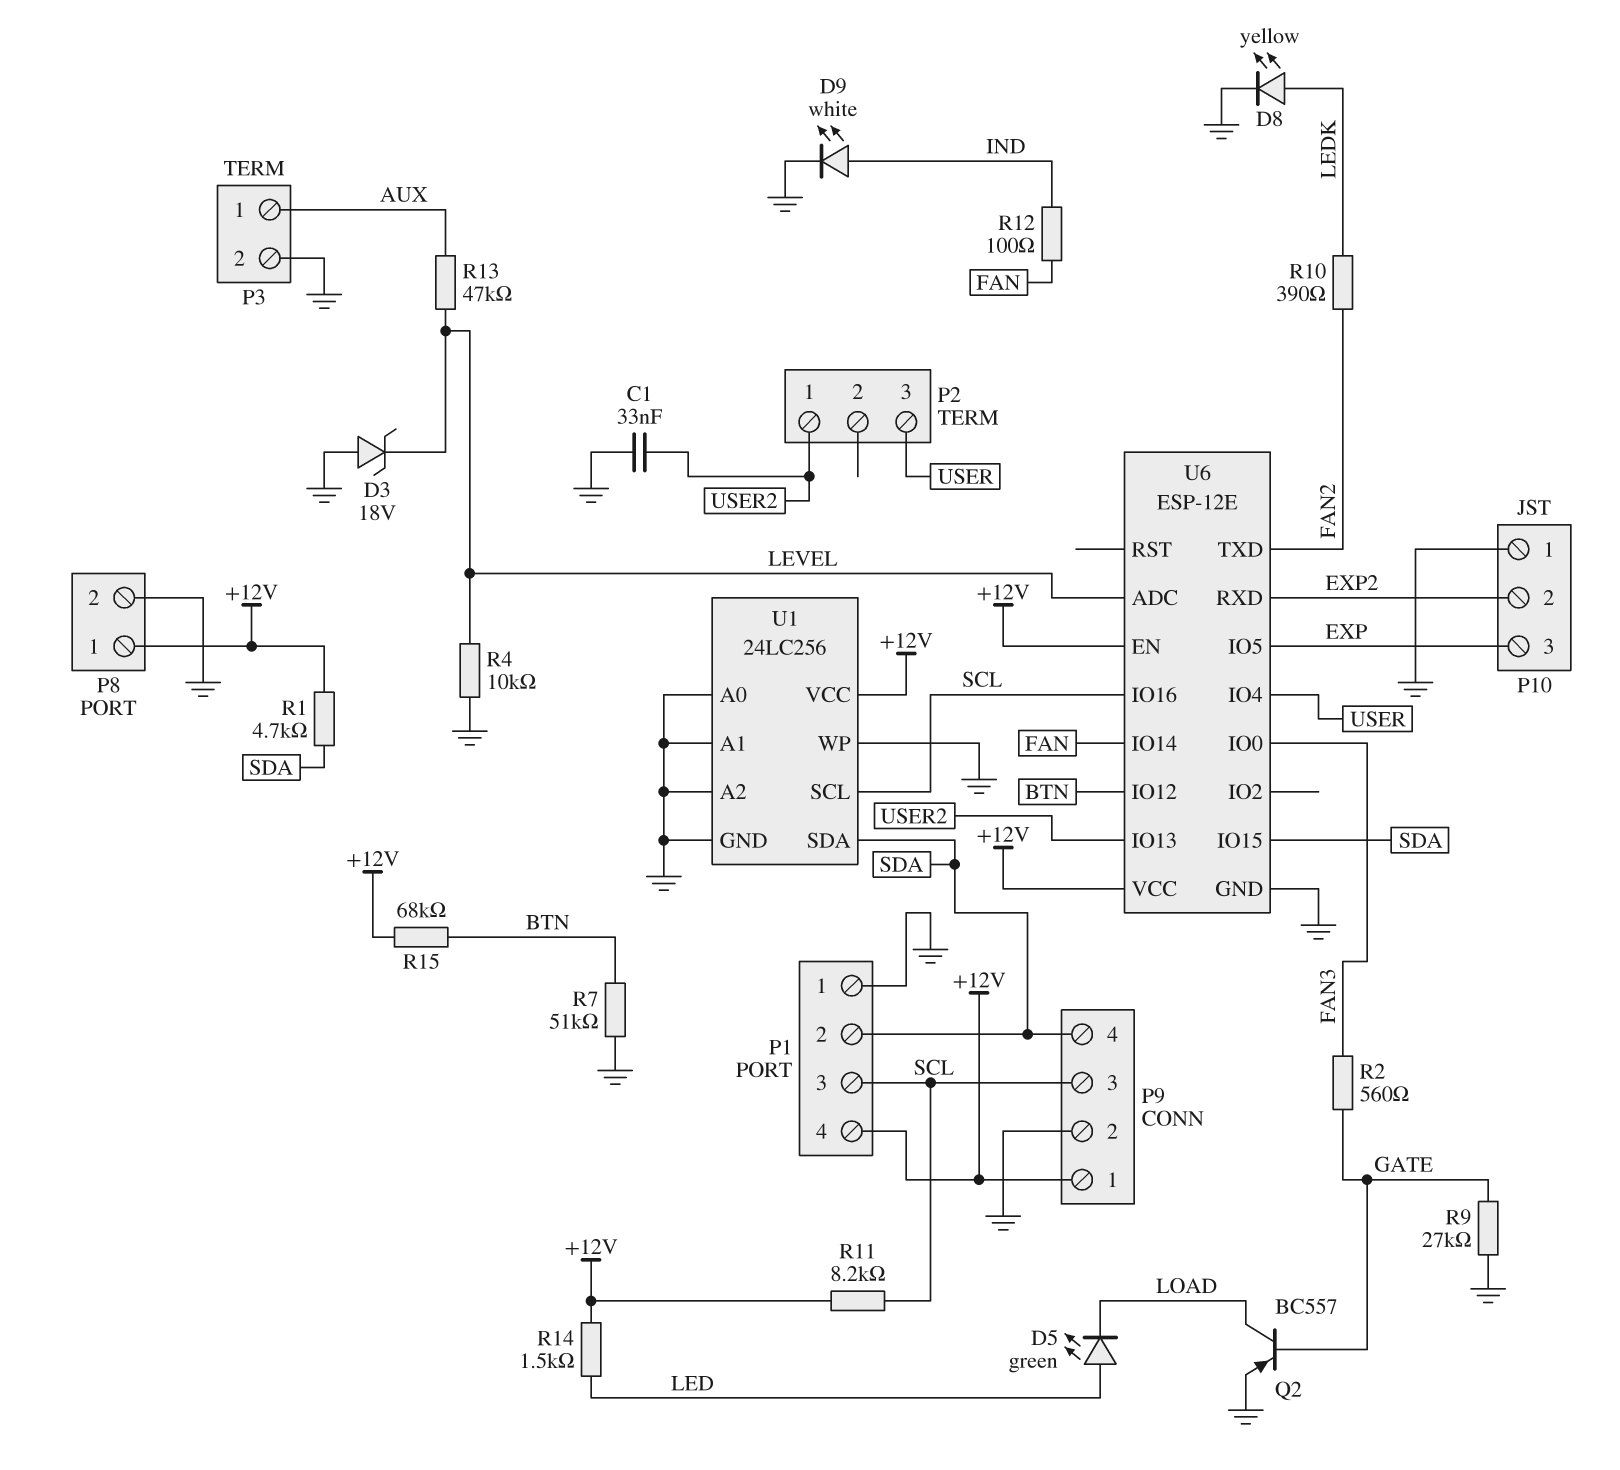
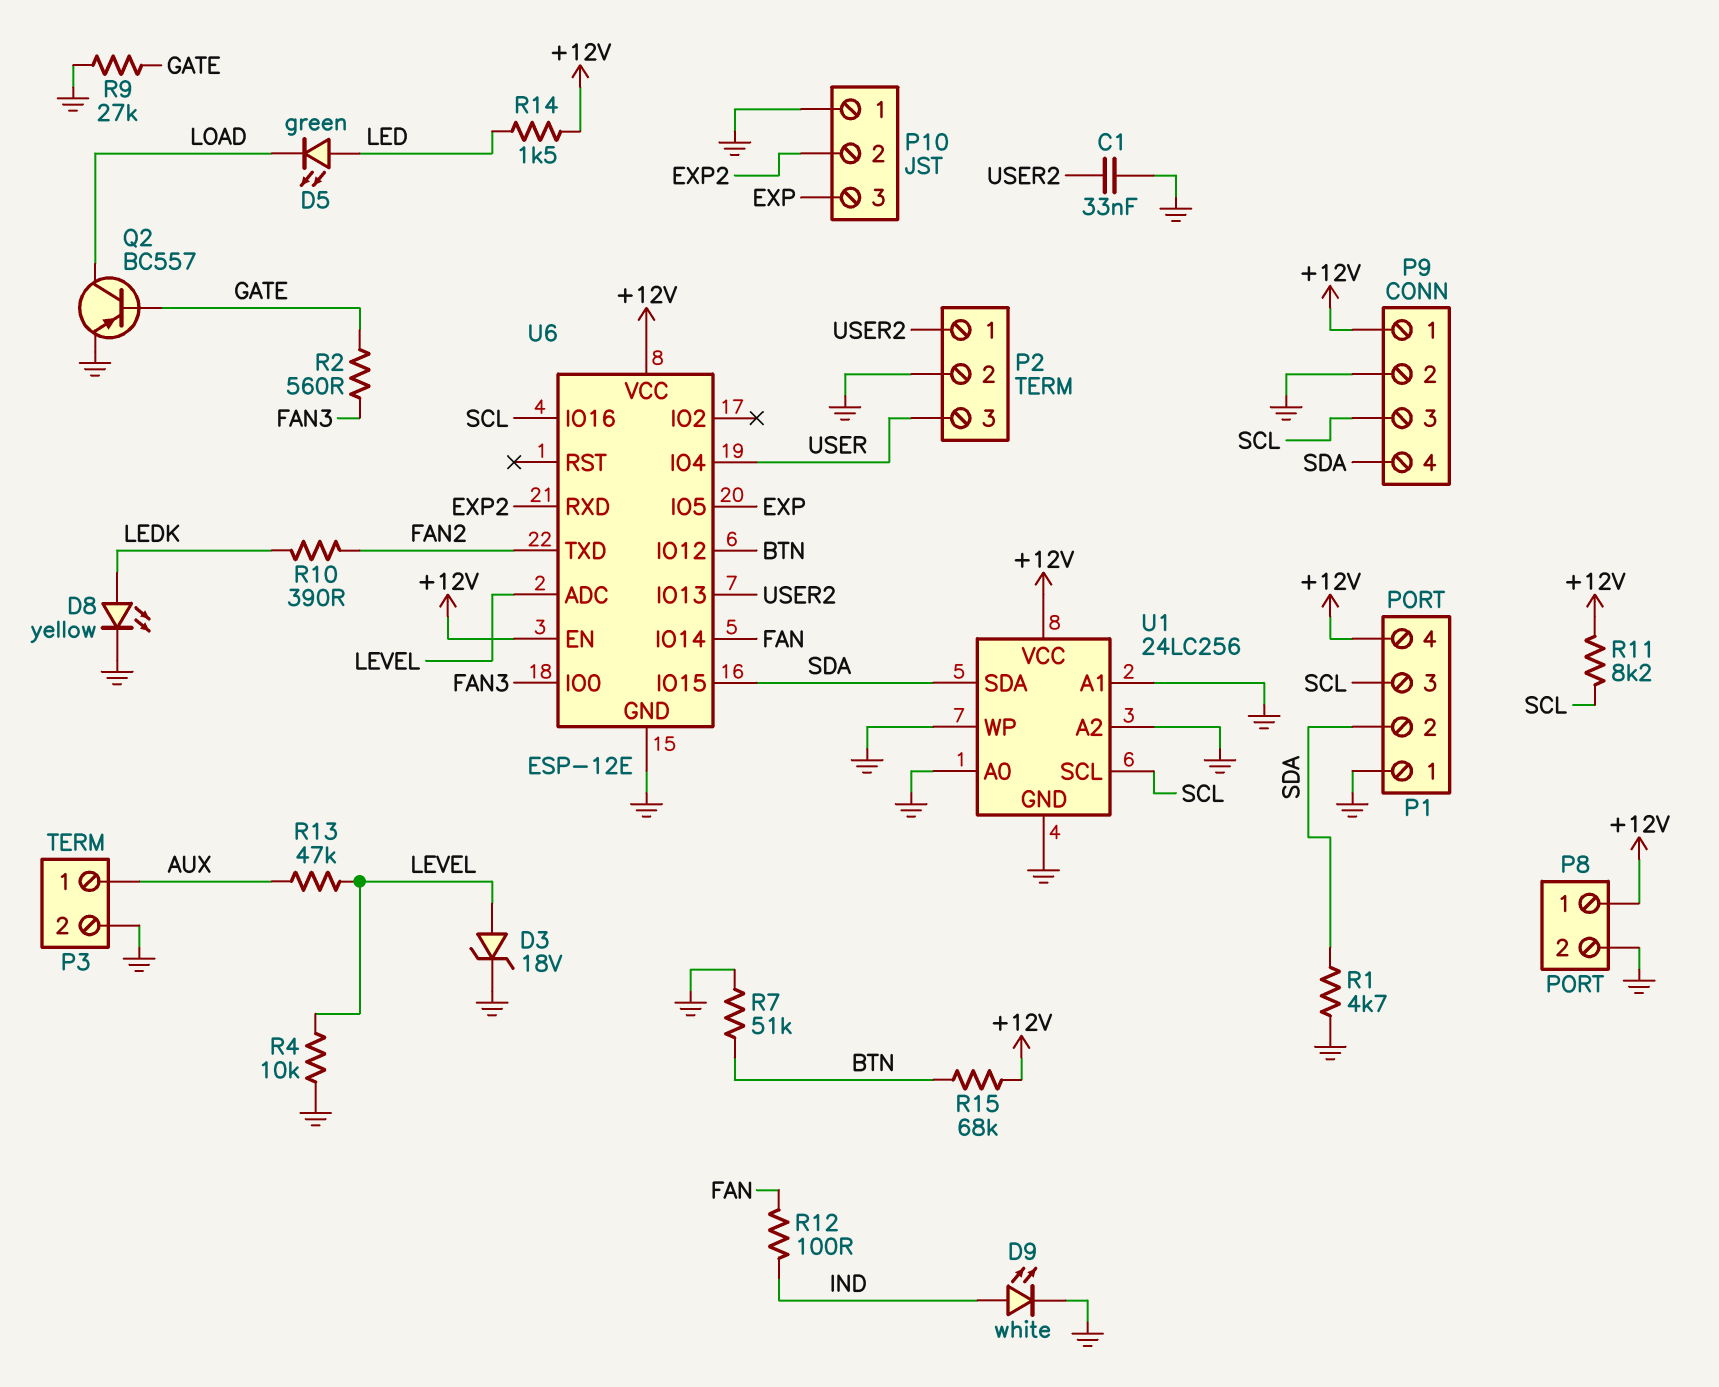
D3: zener 18V (A GND, K LEVEL) -> zener 18V (A LEVEL, K GND)
P2 pin 2: none -> GND
R1: 4.7k (+12V, SDA) -> 4.7k (GND, SDA)

